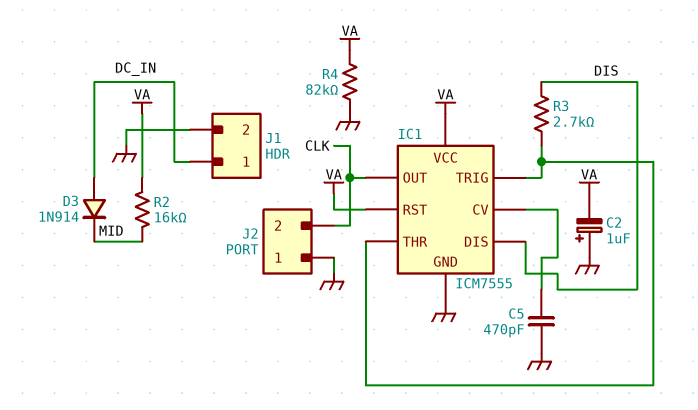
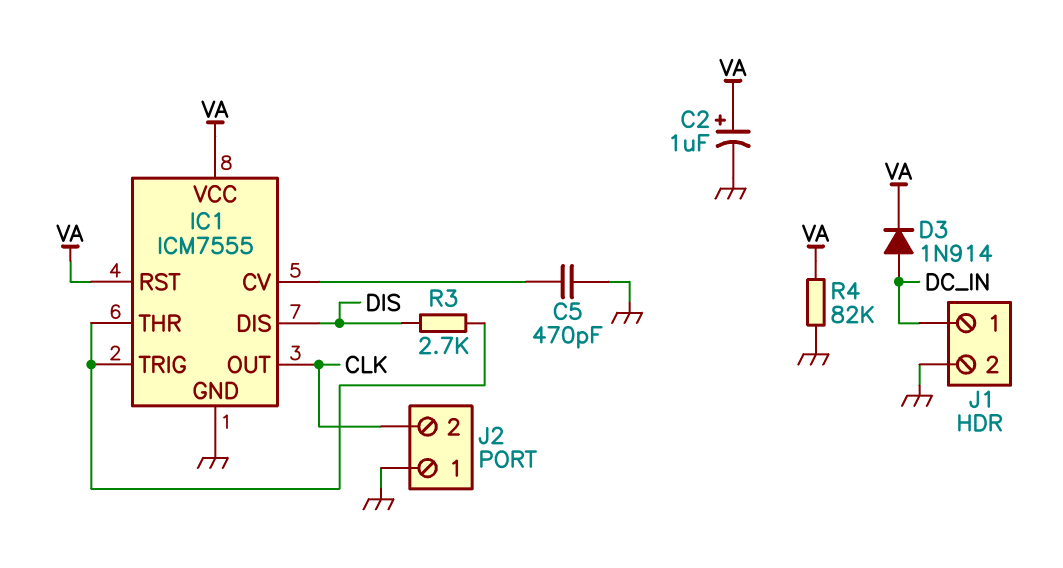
C2: 1uF (plus GND, minus VA) -> 1uF (plus VA, minus GND)
D3: diode 1N914 (A DC_IN, K MID) -> diode 1N914 (A DC_IN, K VA)
R2: 16k (MID, VA) -> none

